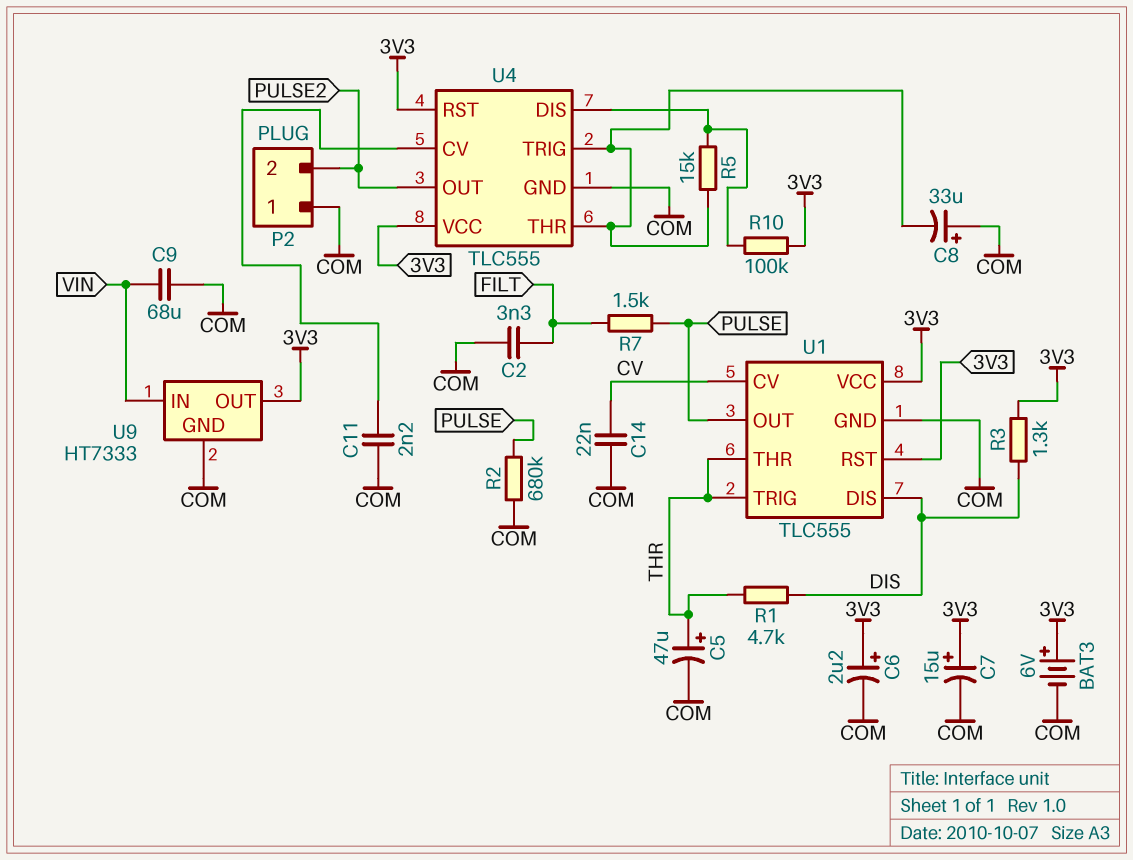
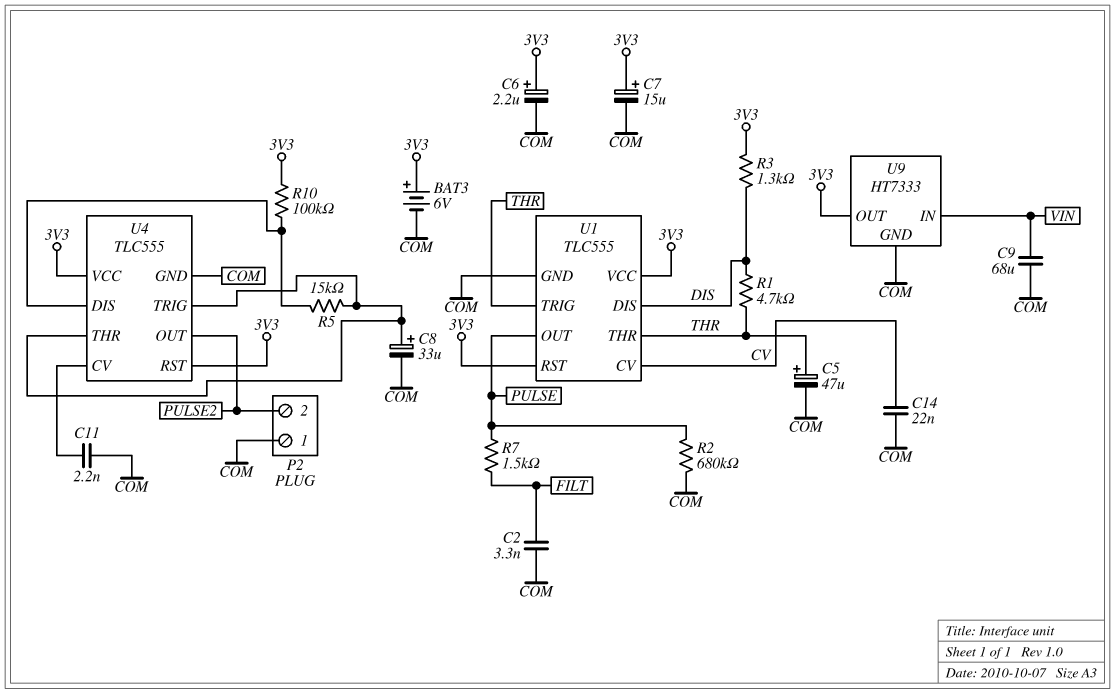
C8: 33uF (plus COM, minus U4/THR) -> 33uF (plus U4/THR, minus COM)

